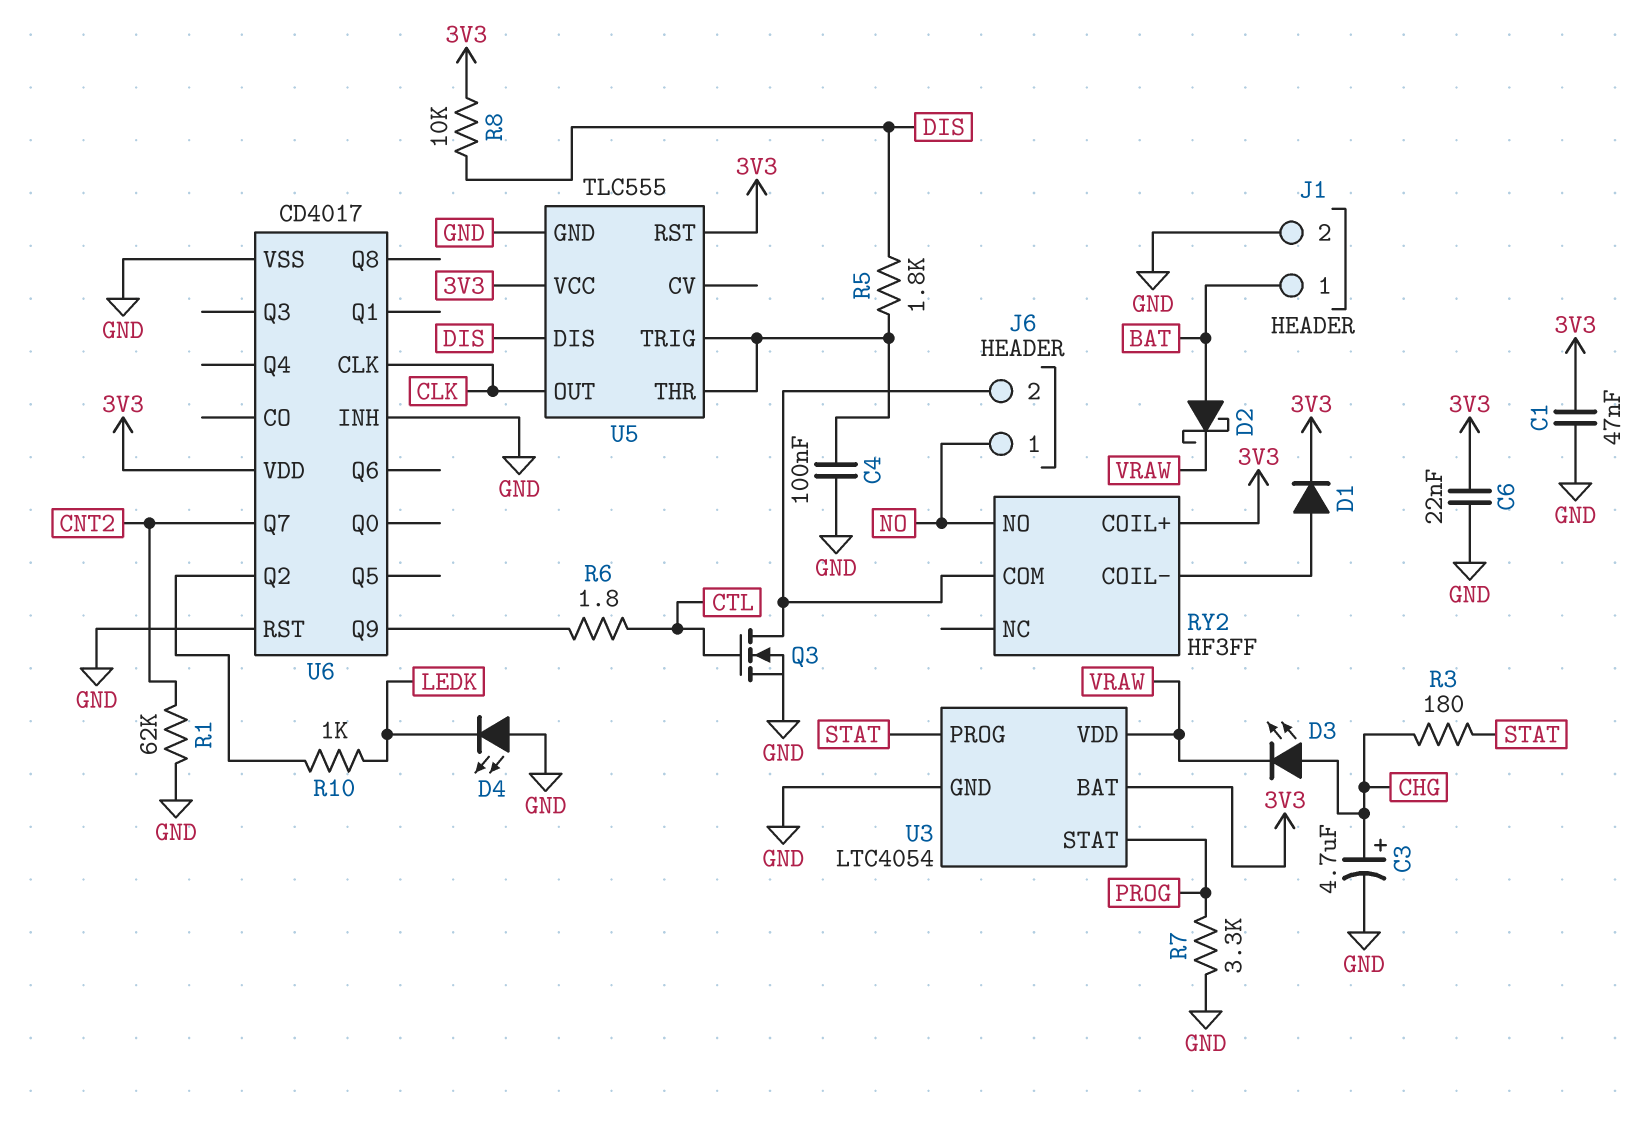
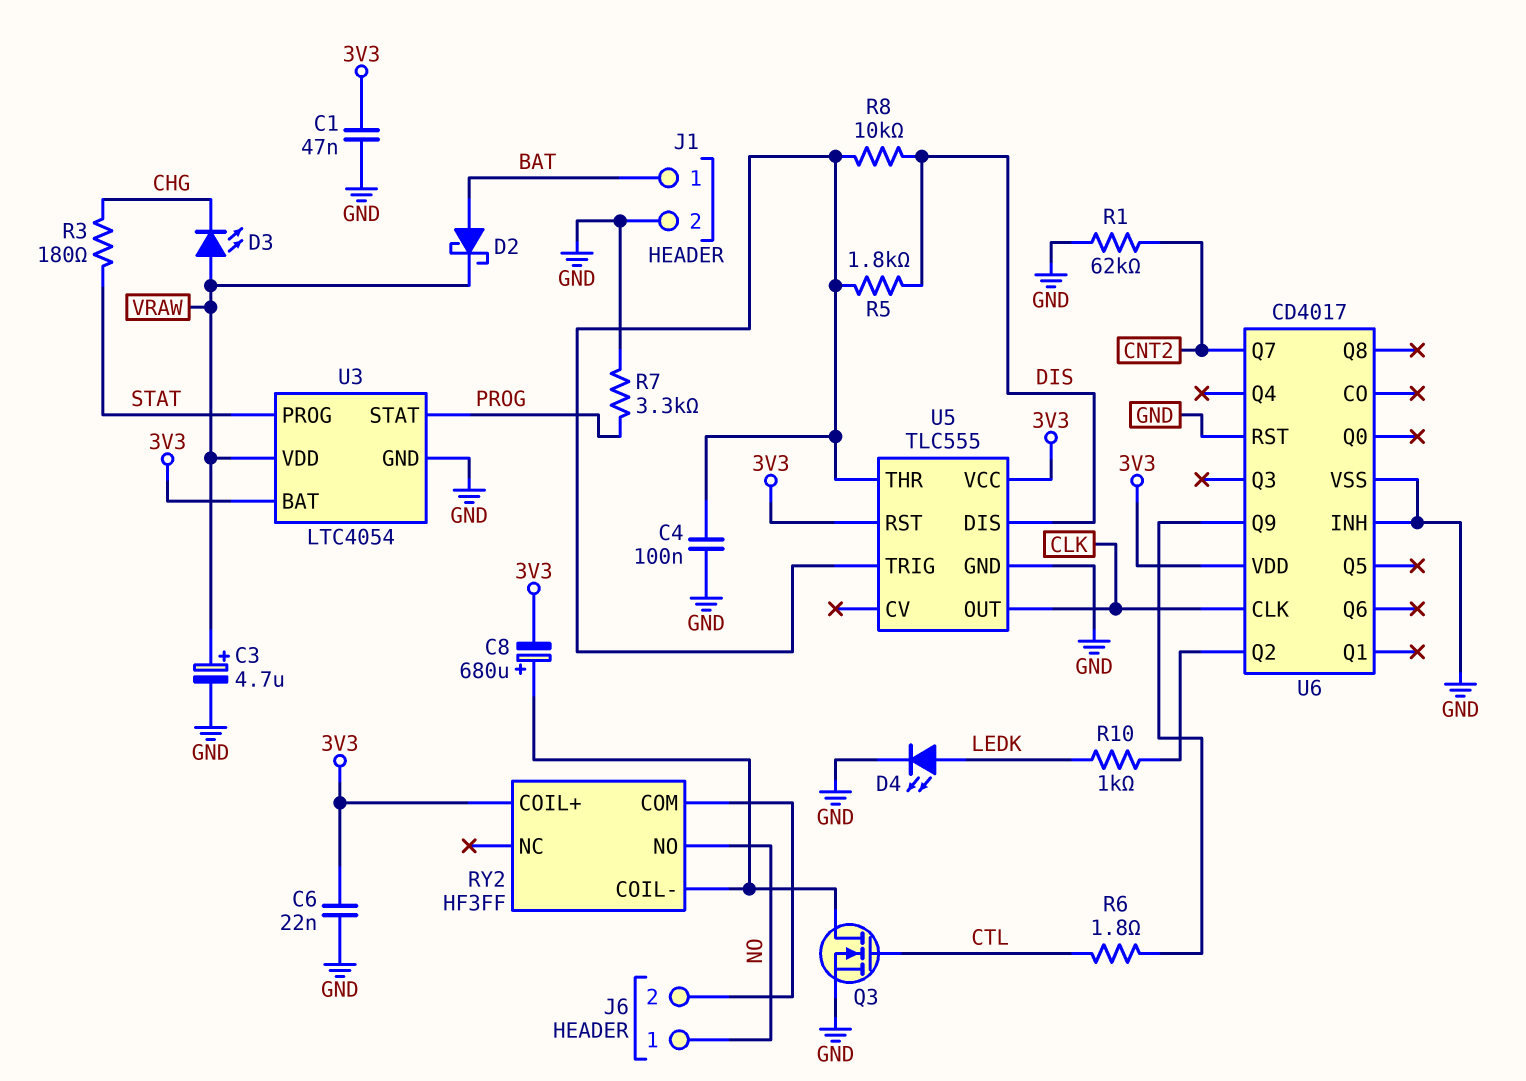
C3: 4.7uF (plus CHG, minus GND) -> 4.7uF (plus VRAW, minus GND)
C8: none -> 680uF (plus RY2/COIL-, minus 3V3)
D1: diode (A RY2/COIL-, K 3V3) -> none
D3: LED (A CHG, K VRAW) -> LED (A VRAW, K CHG)
D4: LED (A GND, K LEDK) -> LED (A LEDK, K GND)
Q3: NMOS (G CTL, D J6/2, S GND) -> NMOS (G CTL, D RY2/COIL-, S GND)
R8: 10k (3V3, DIS) -> 10k (DIS, U5/THR)

